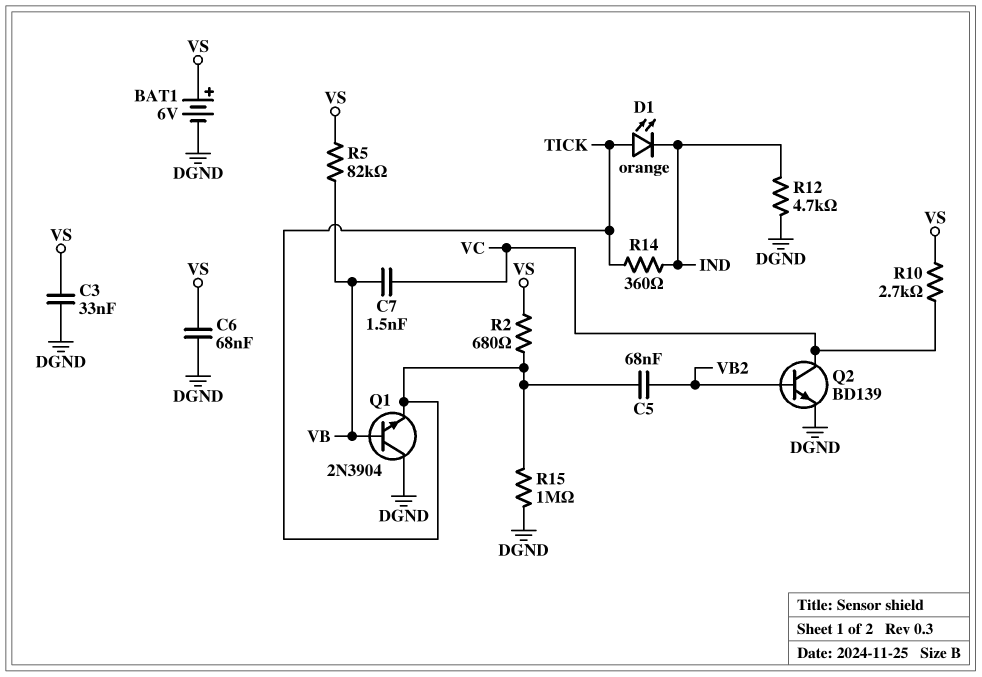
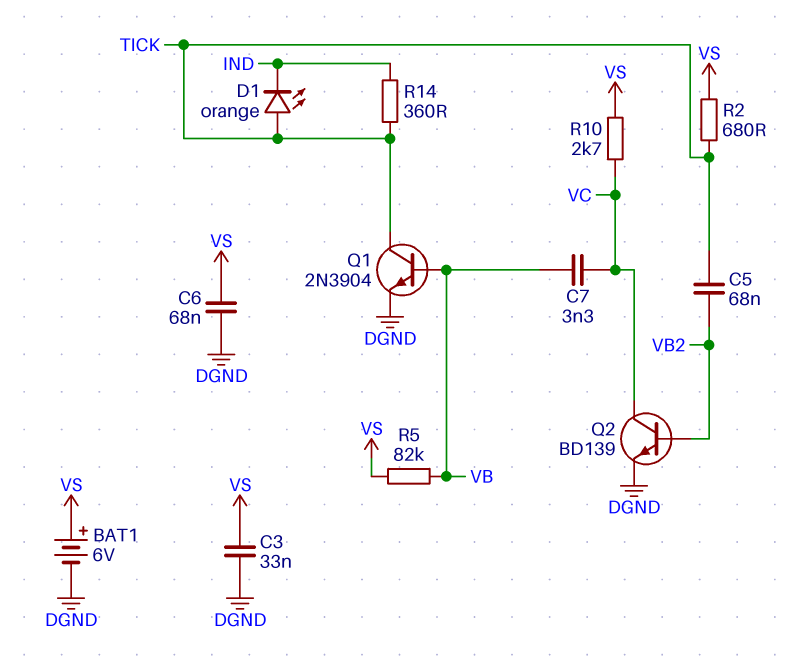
C7: 1.5nF (VB, VC) -> 3.3nF (VB, VC)
Q1: NPN 2N3904 (B VB, C DGND, E TICK) -> NPN 2N3904 (B VB, C TICK, E DGND)
R12: 4.7k (DGND, IND) -> none
R15: 1M (DGND, TICK) -> none

